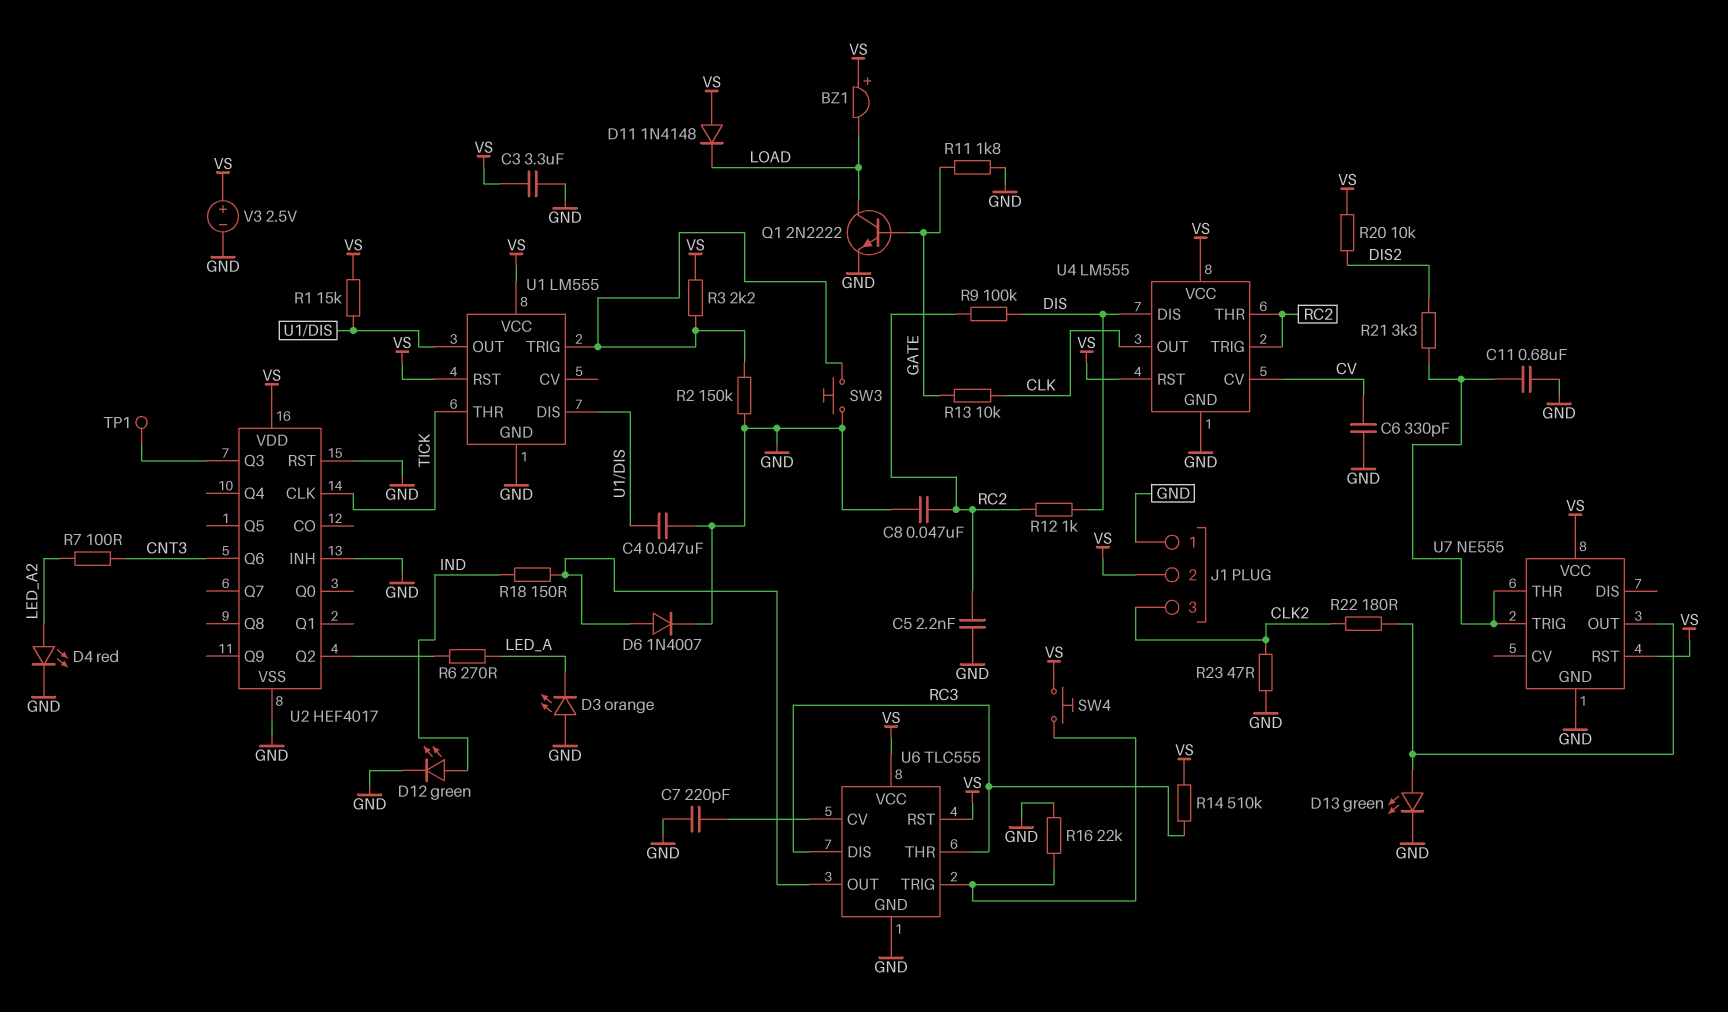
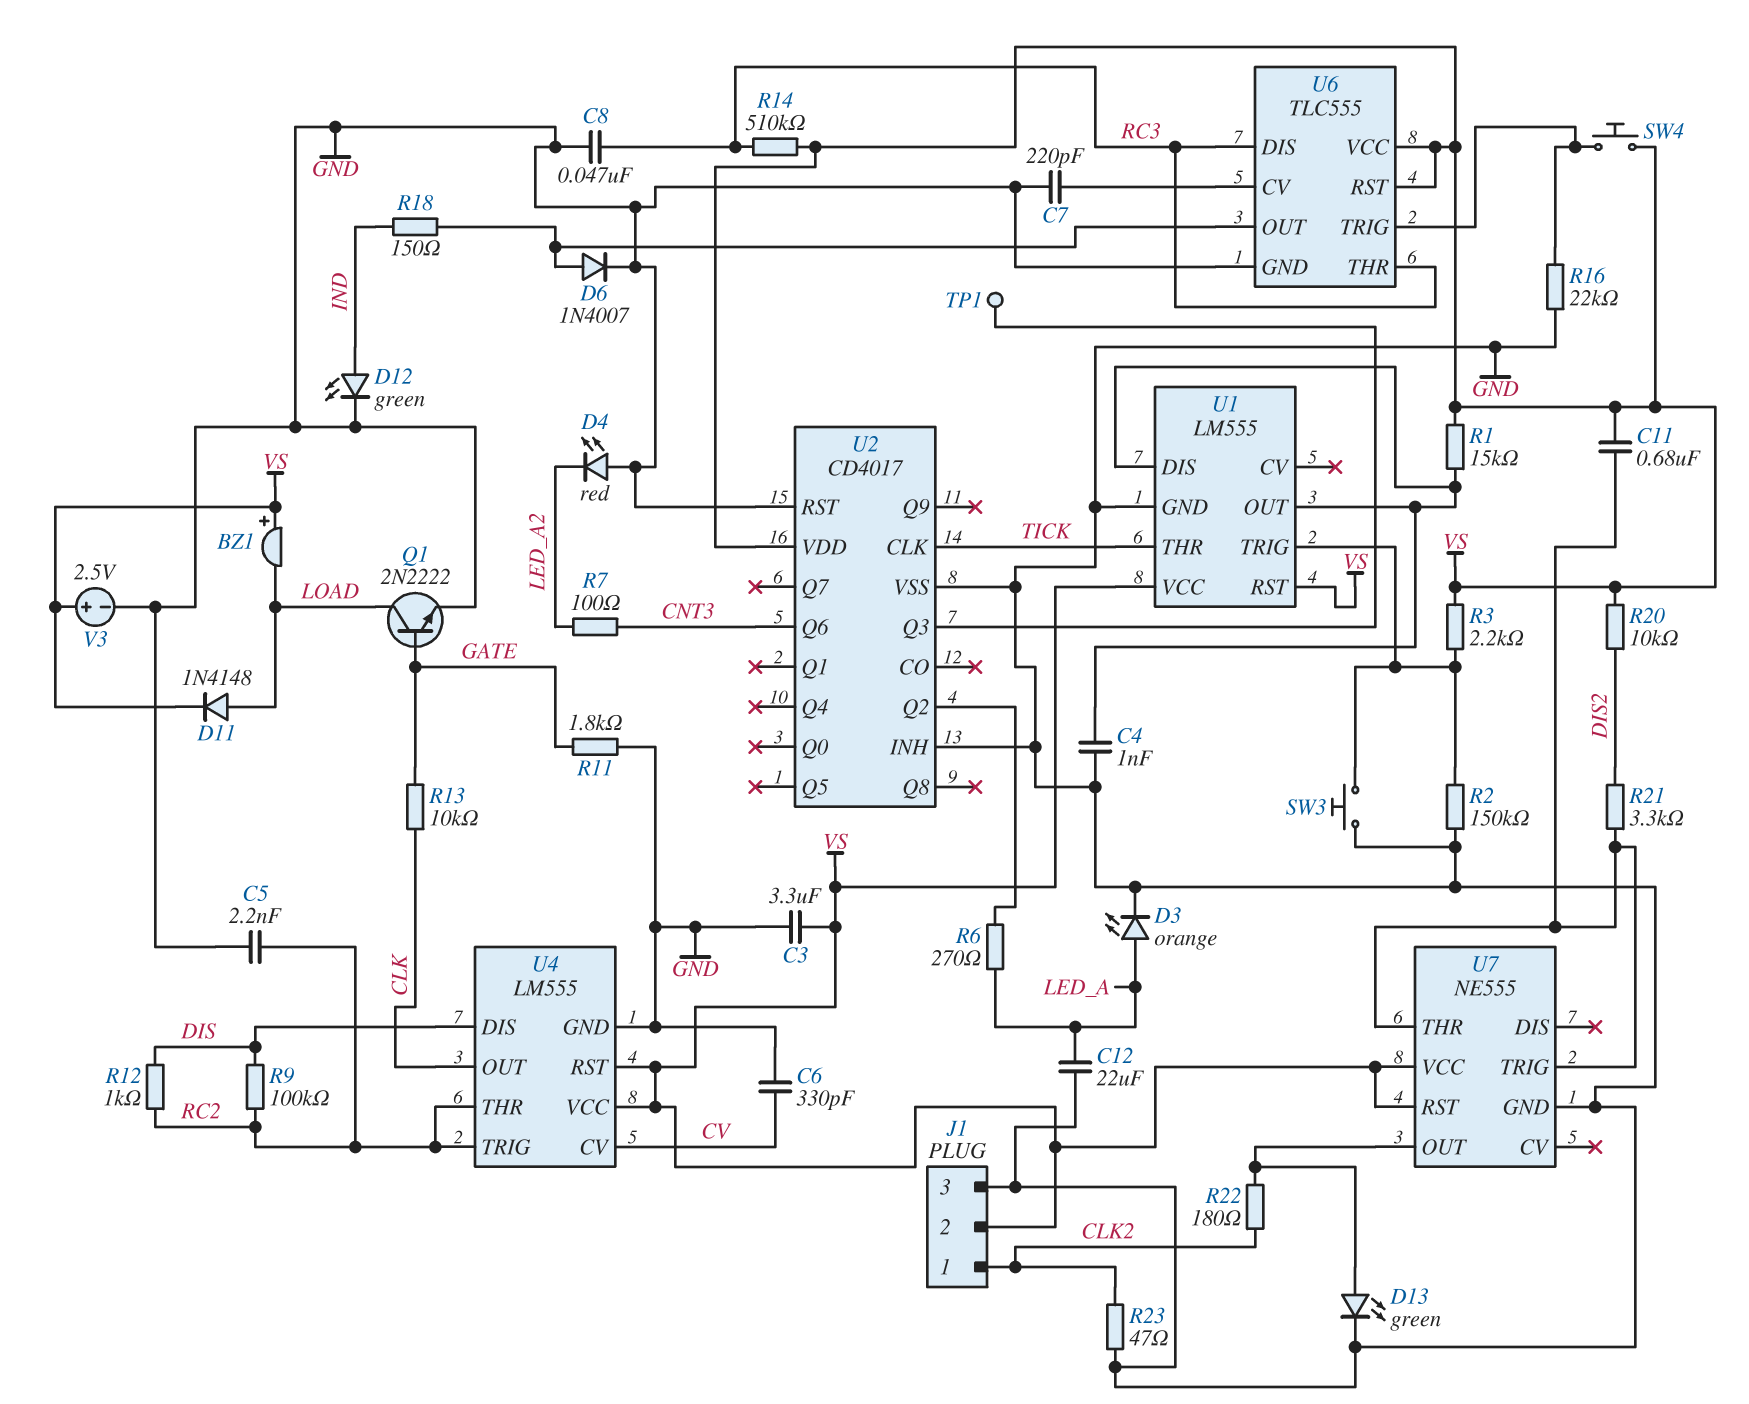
C4: 47nF (GND, U1/DIS) -> 1nF (GND, U1/DIS)
C8: 47nF (GND, RC2) -> 47nF (GND, RC3)
C11: 680nF (GND, U7/THR) -> 680nF (U7/THR, VS)
C12: none -> 22uF (GND, LED_A)
D3: LED orange (A GND, K LED_A) -> LED orange (A LED_A, K GND)
D4: LED red (A LED_A2, K GND) -> LED red (A GND, K LED_A2)
D11: diode 1N4148 (A VS, K LOAD) -> diode 1N4148 (A LOAD, K VS)
J1 pin 1: GND -> CLK2
J1 pin 3: CLK2 -> GND
U2: HEF4017 -> CD4017

